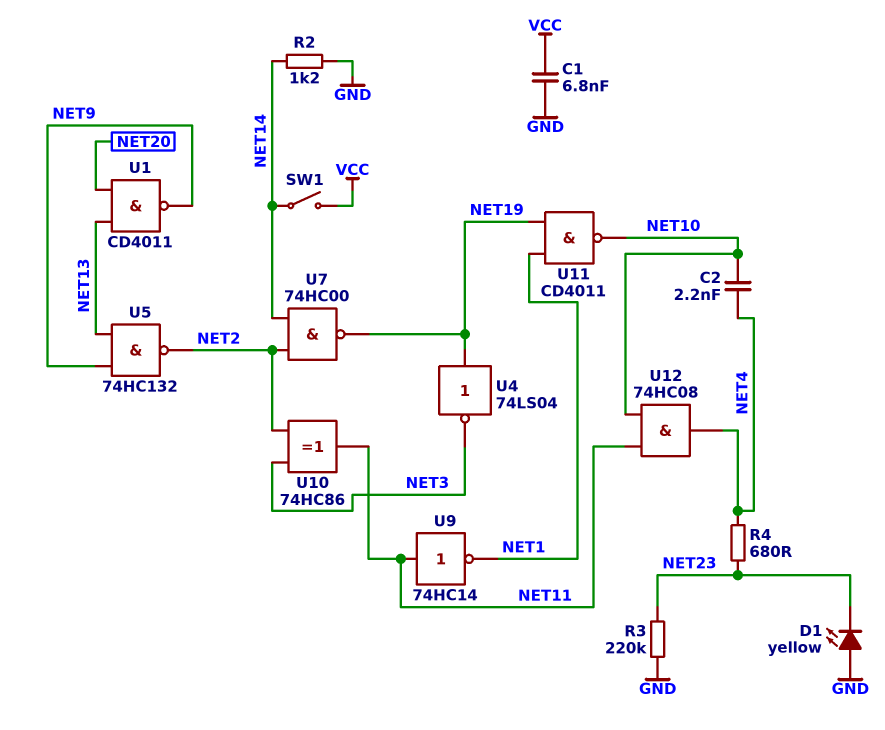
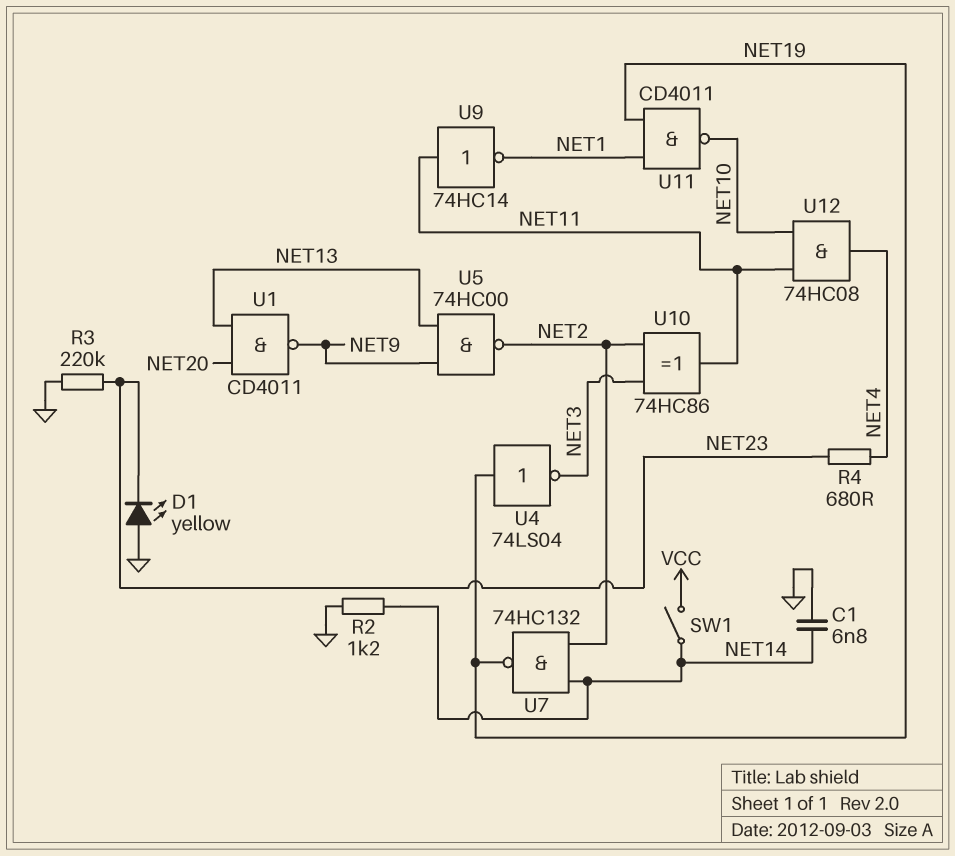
C1: 6.8nF (GND, VCC) -> 6.8nF (GND, NET14)
C2: 2.2nF (NET4, NET10) -> none
U5: NAND 74HC132 (in NET9, in NET13, out NET2) -> NAND 74HC00 (in NET9, in NET13, out NET2)
U7: NAND 74HC00 (in NET2, in NET14, out NET19) -> NAND 74HC132 (in NET2, in NET14, out NET19)

